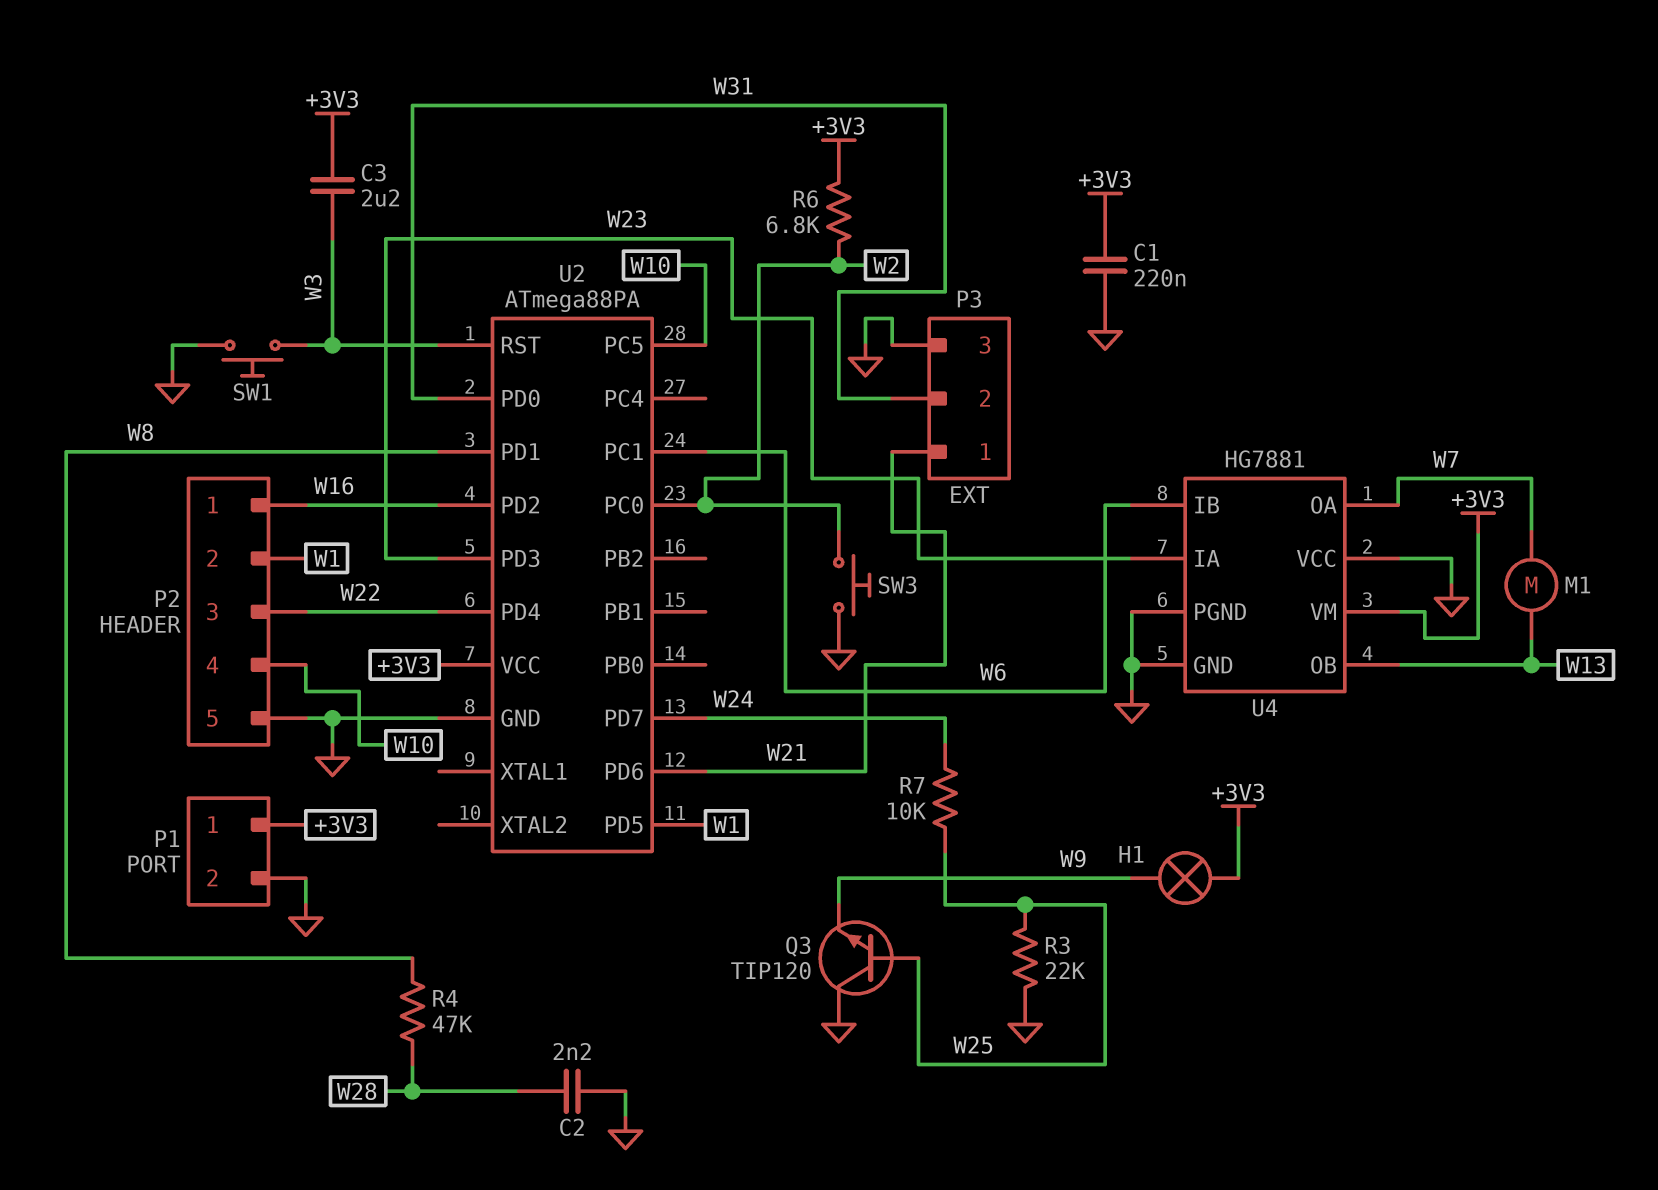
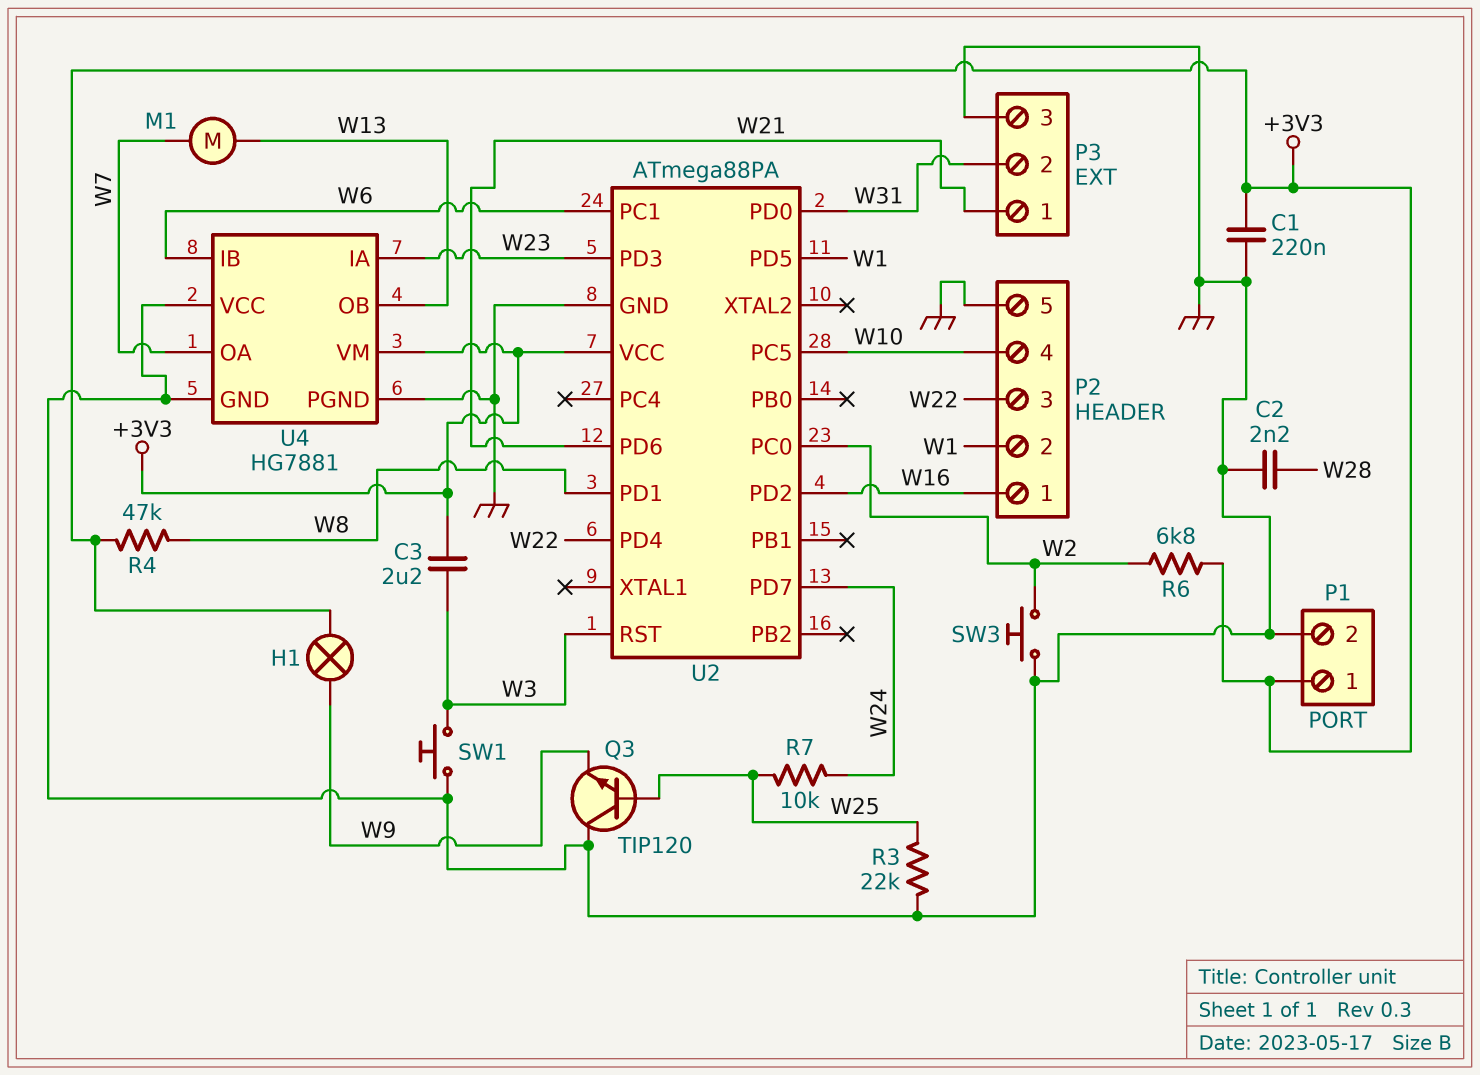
R4: 47k (W8, W28) -> 47k (+3V3, W8)

